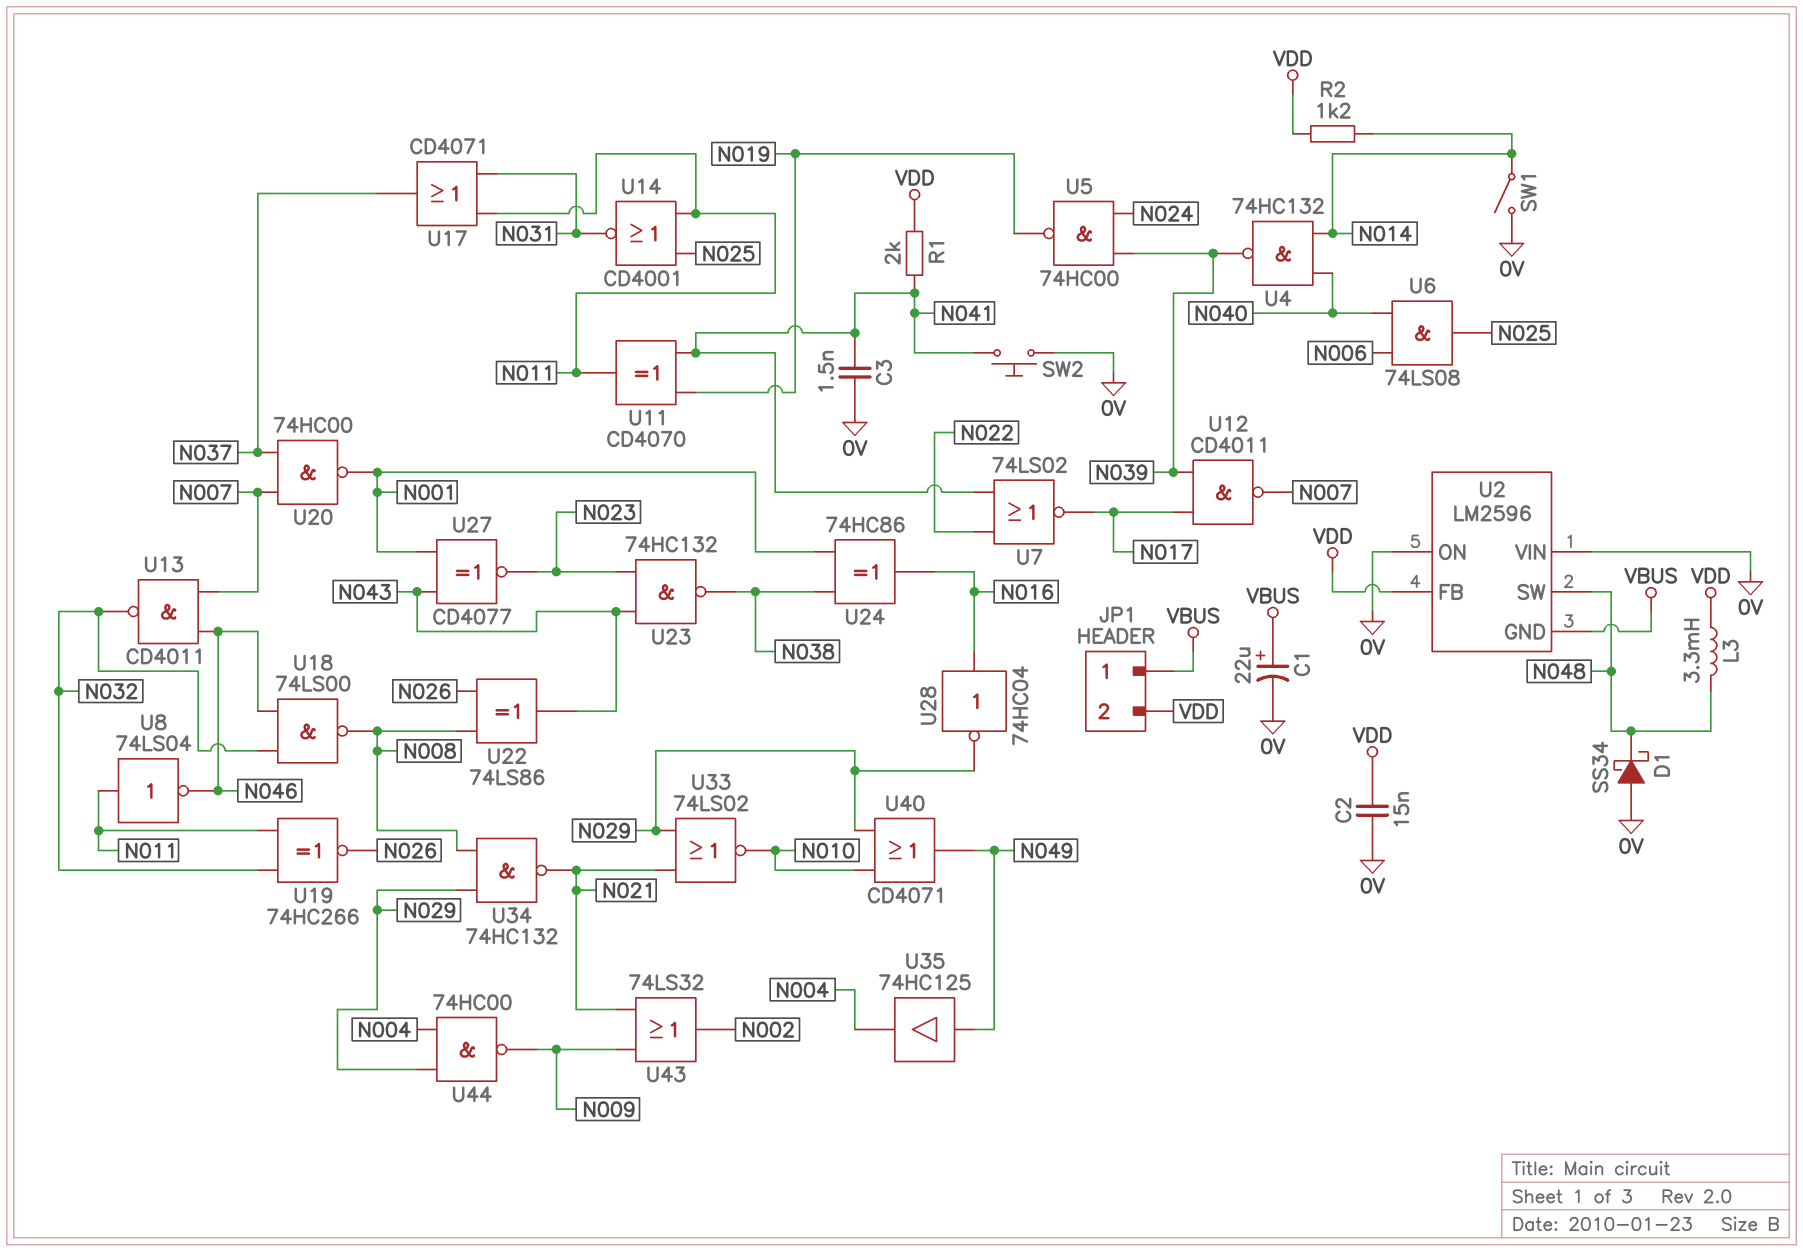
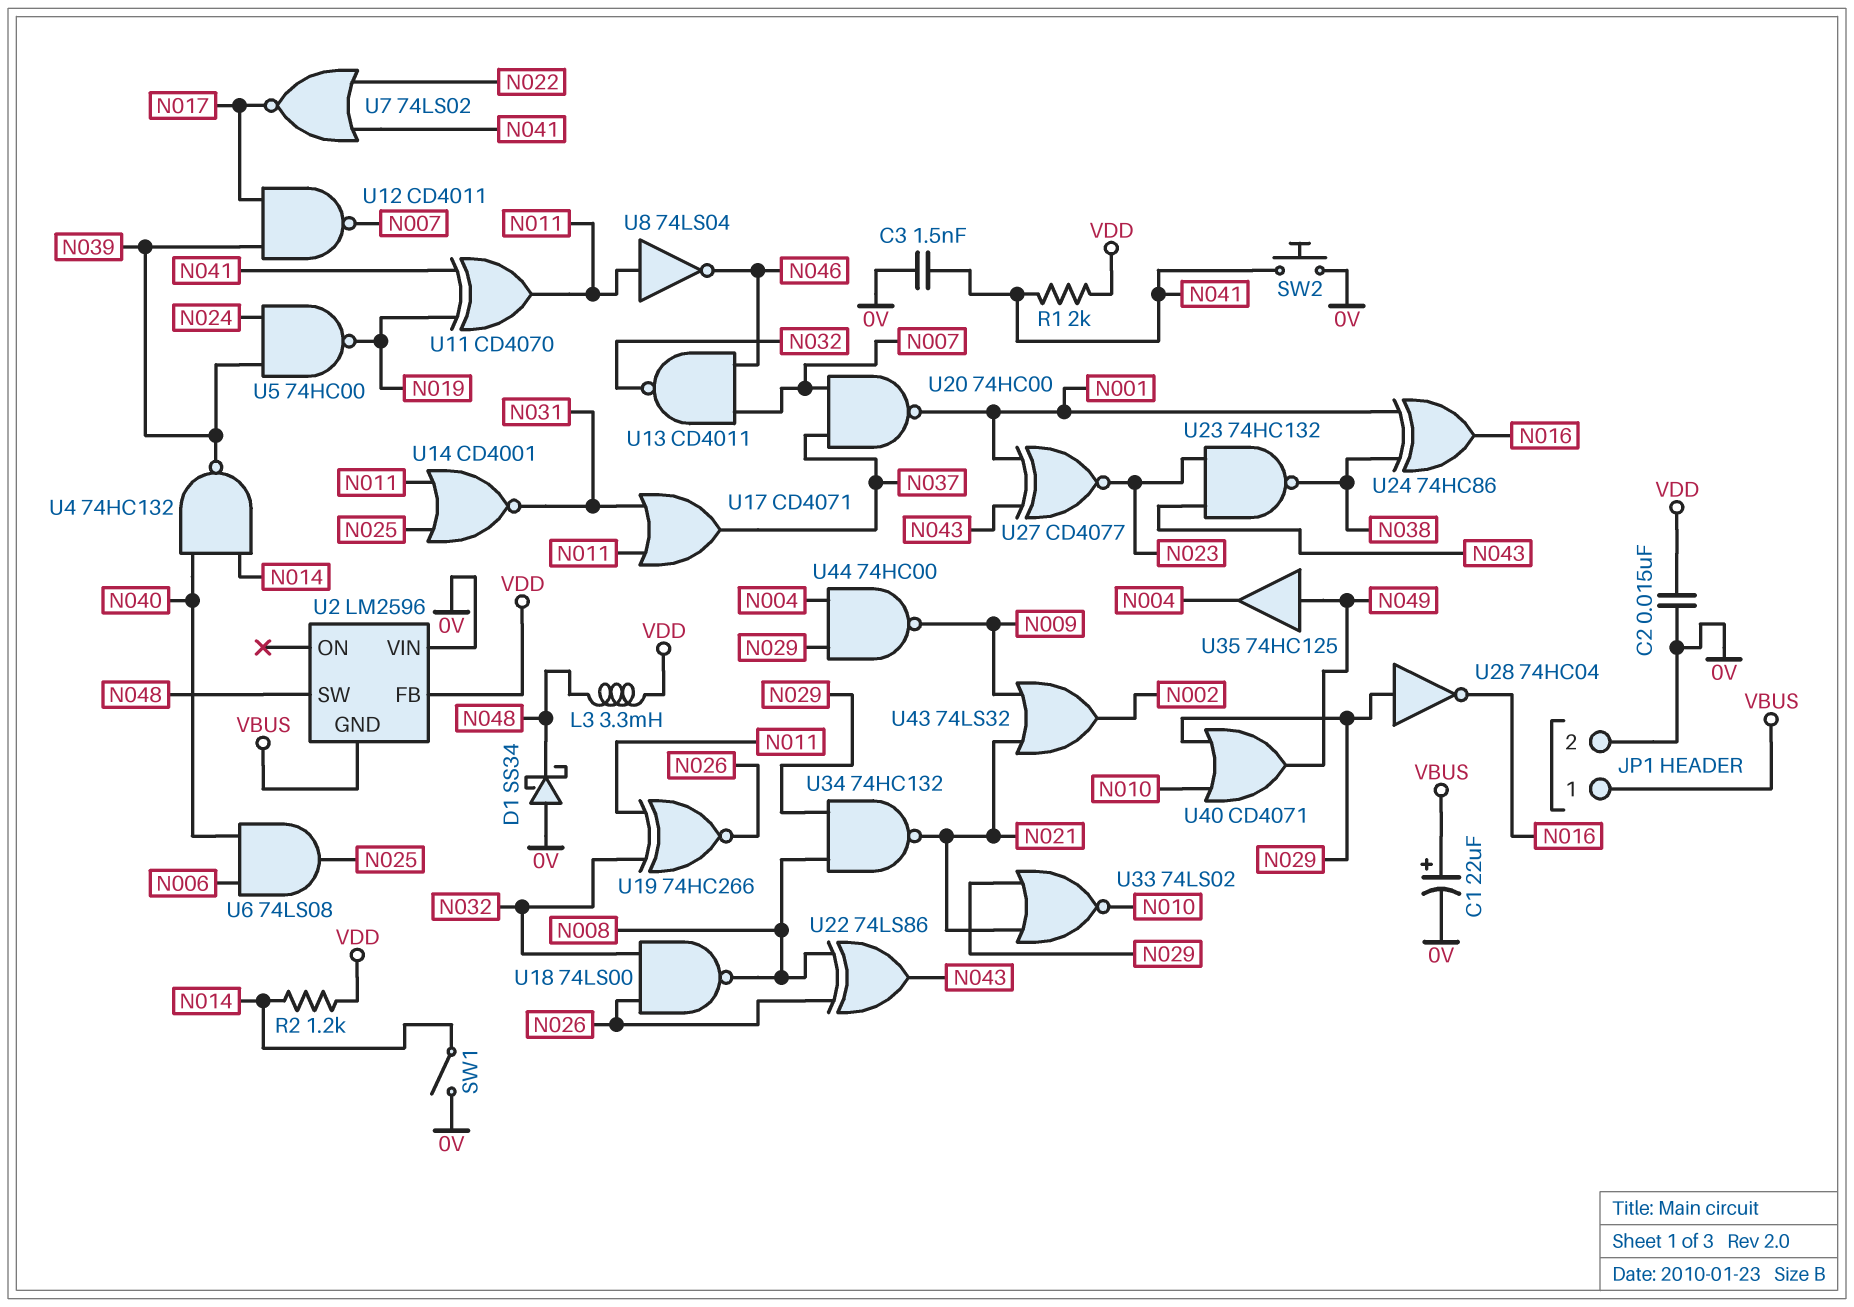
JP1 pin 2: VDD -> 0V
U2 pin ON: 0V -> none
U18: NAND 74LS00 (in N032, in N046, out N008) -> NAND 74LS00 (in N026, in N032, out N008)
U28: NOT 74HC04 (in N016, out N029) -> NOT 74HC04 (in N029, out N016)

